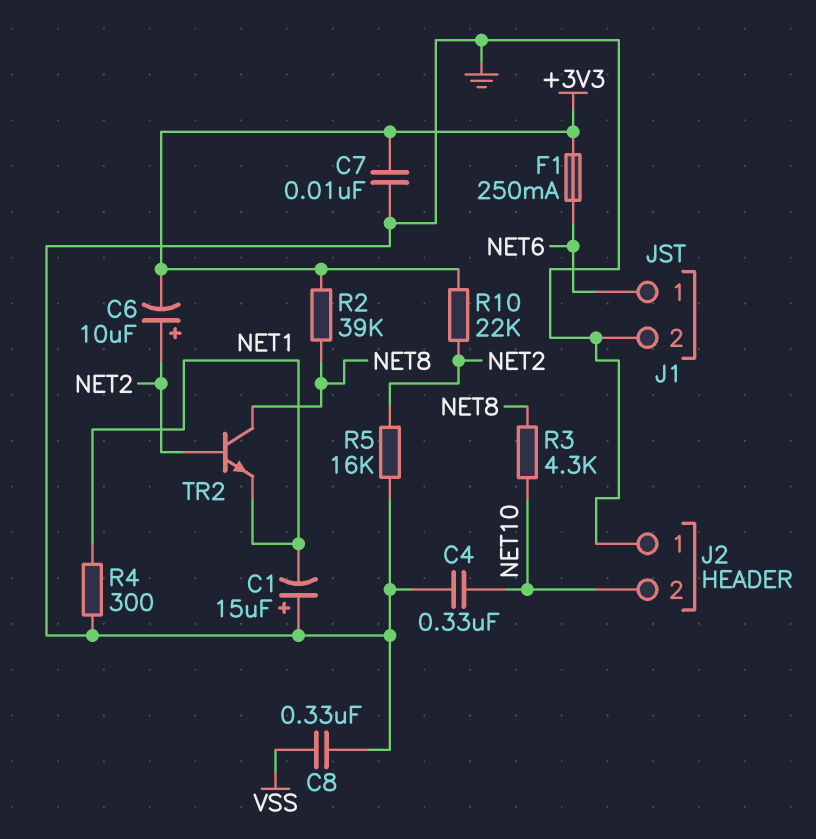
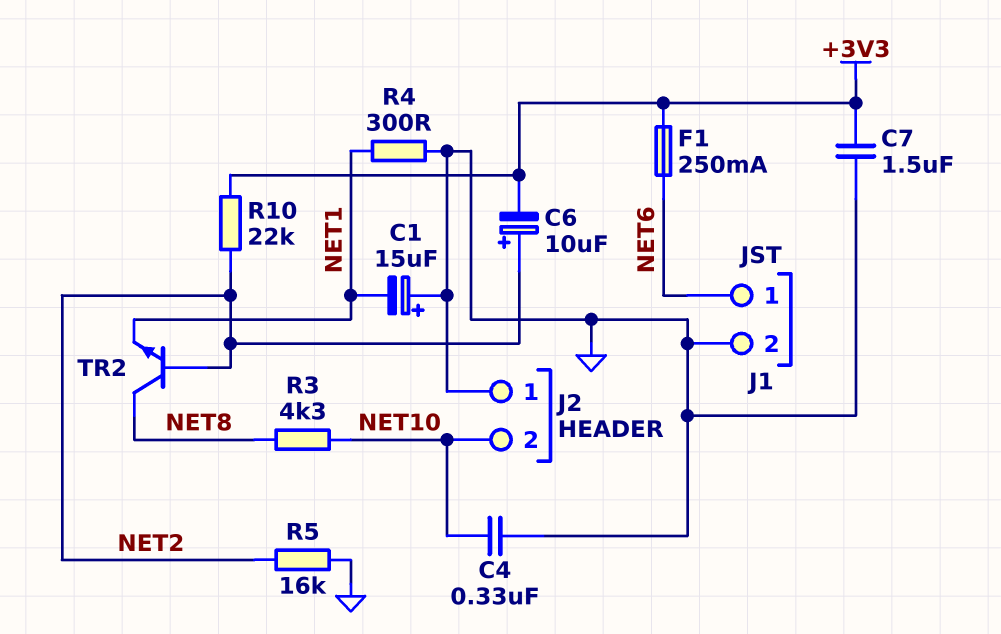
C7: 10nF (+3V3, GND) -> 1.5uF (+3V3, GND)
C8: 330nF (GND, VSS) -> none
R2: 39k (+3V3, NET8) -> none

